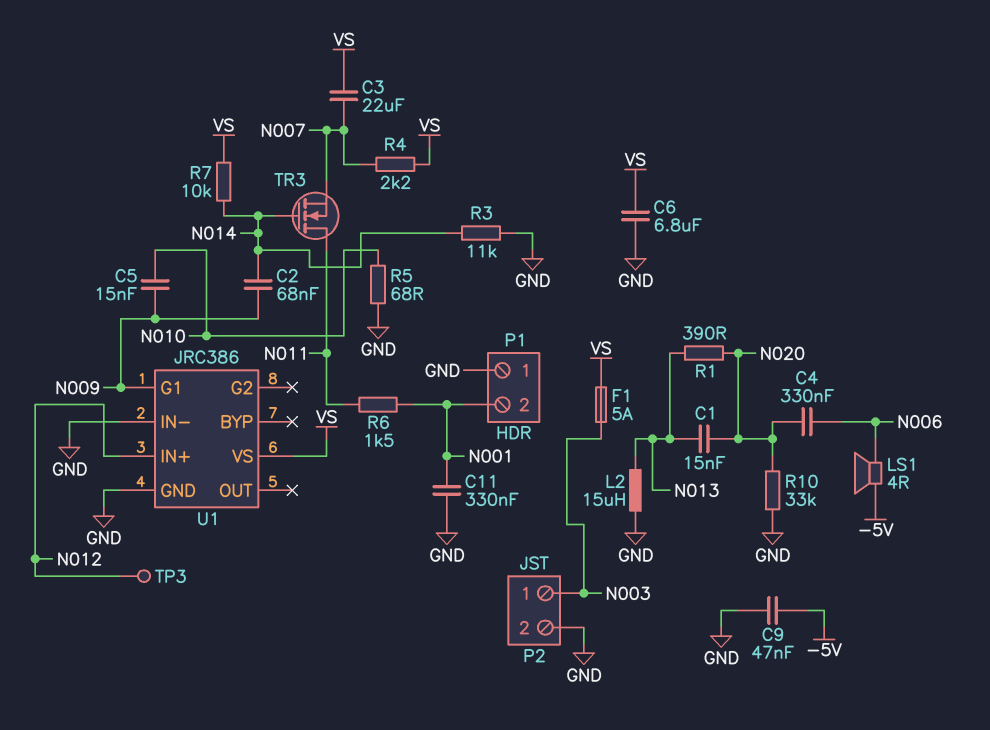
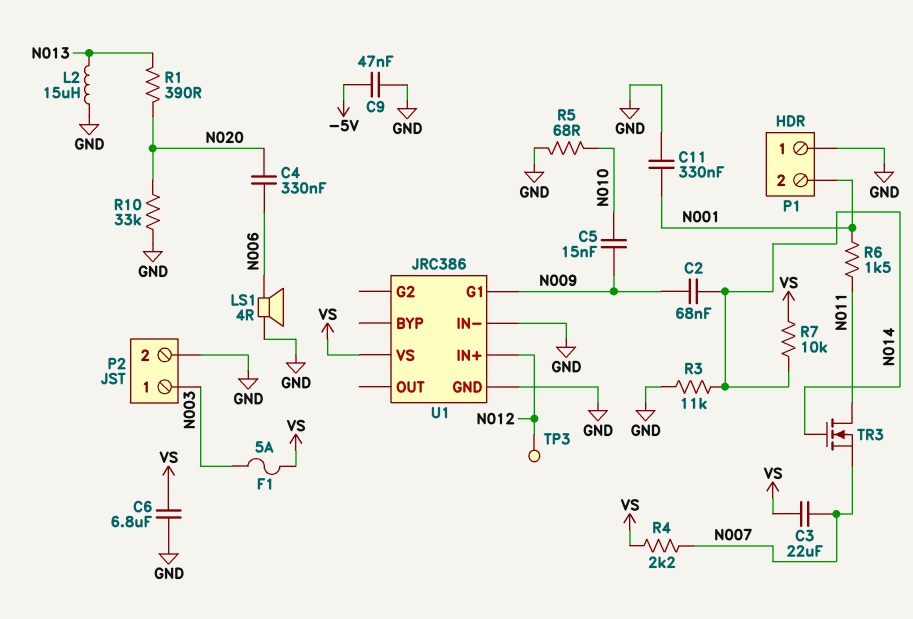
C1: 15nF (N013, N020) -> none
LS1: speaker 4R (-5V, N006) -> speaker 4R (GND, N006)

